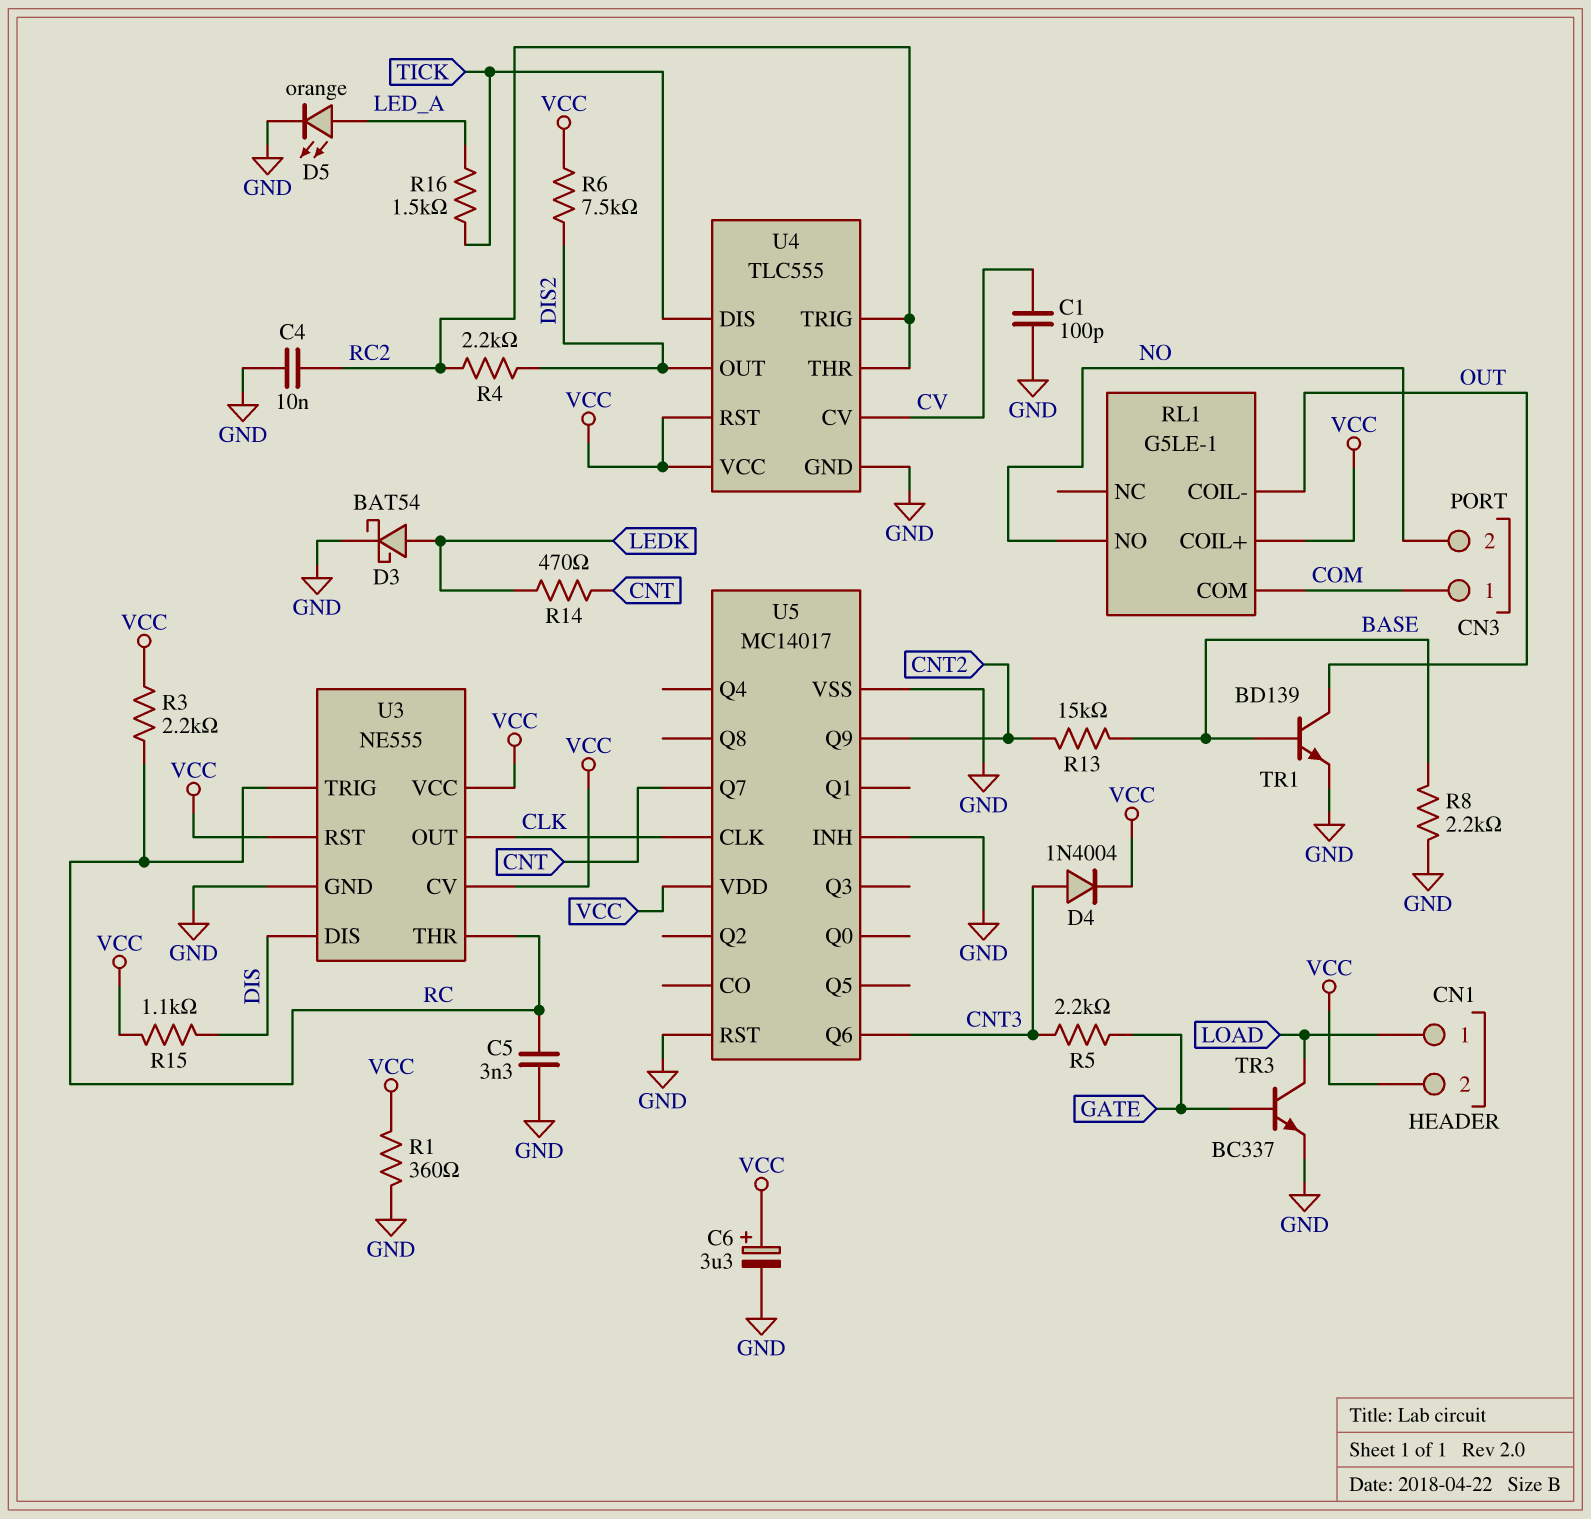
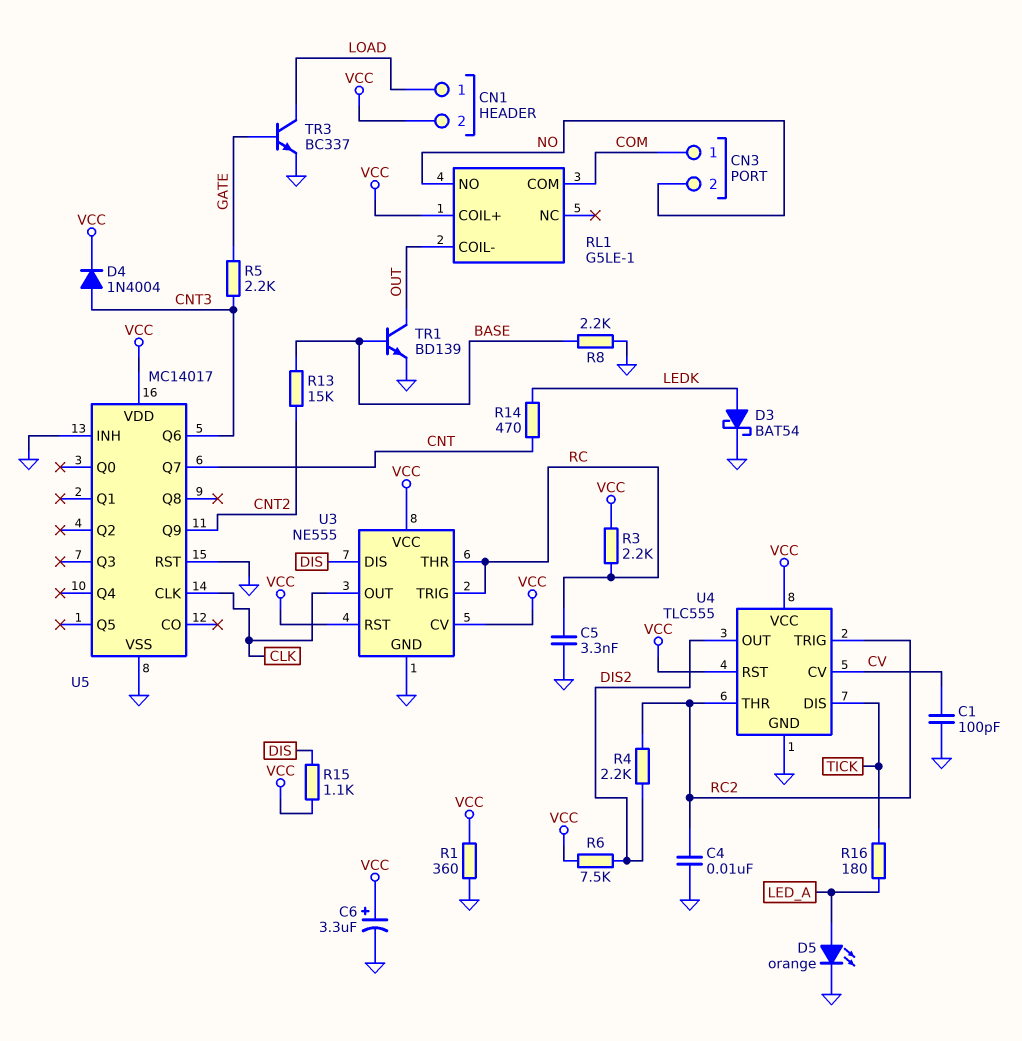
R16: 1.5k (LED_A, TICK) -> 180 (LED_A, TICK)

